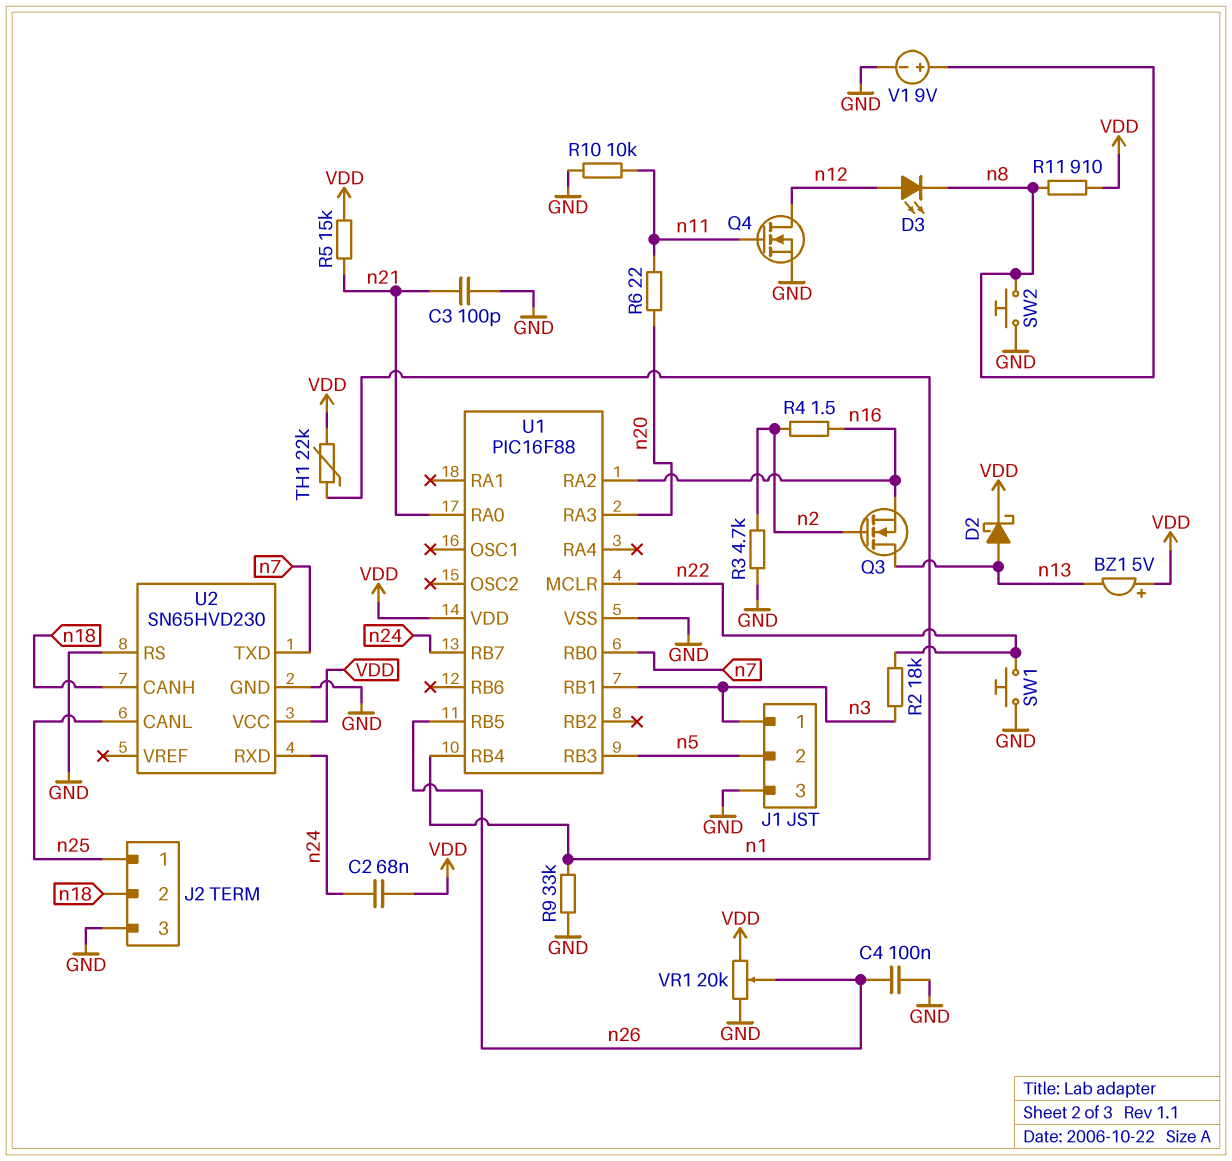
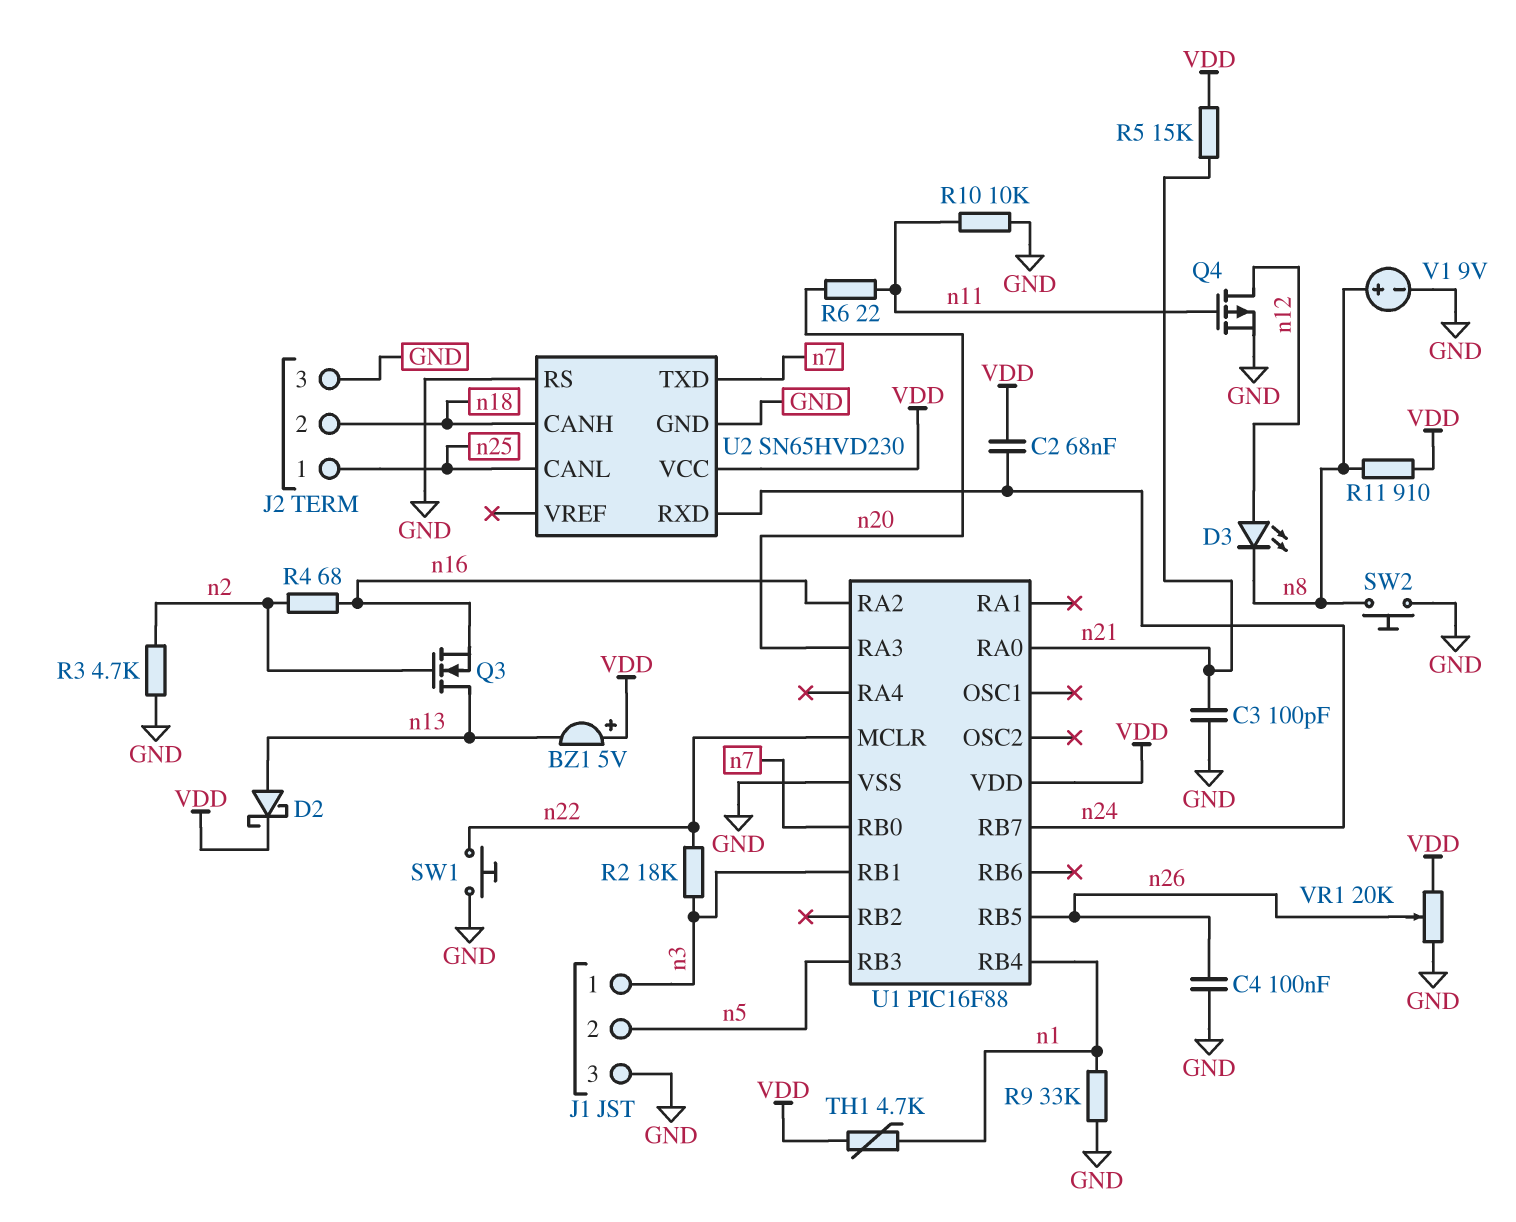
Q4: NMOS (G n11, D n12, S GND) -> PMOS (G n11, D n12, S GND)
R4: 1.5 (n2, n16) -> 68 (n2, n16)
TH1: 22k (VDD, n1) -> 4.7k (VDD, n1)

